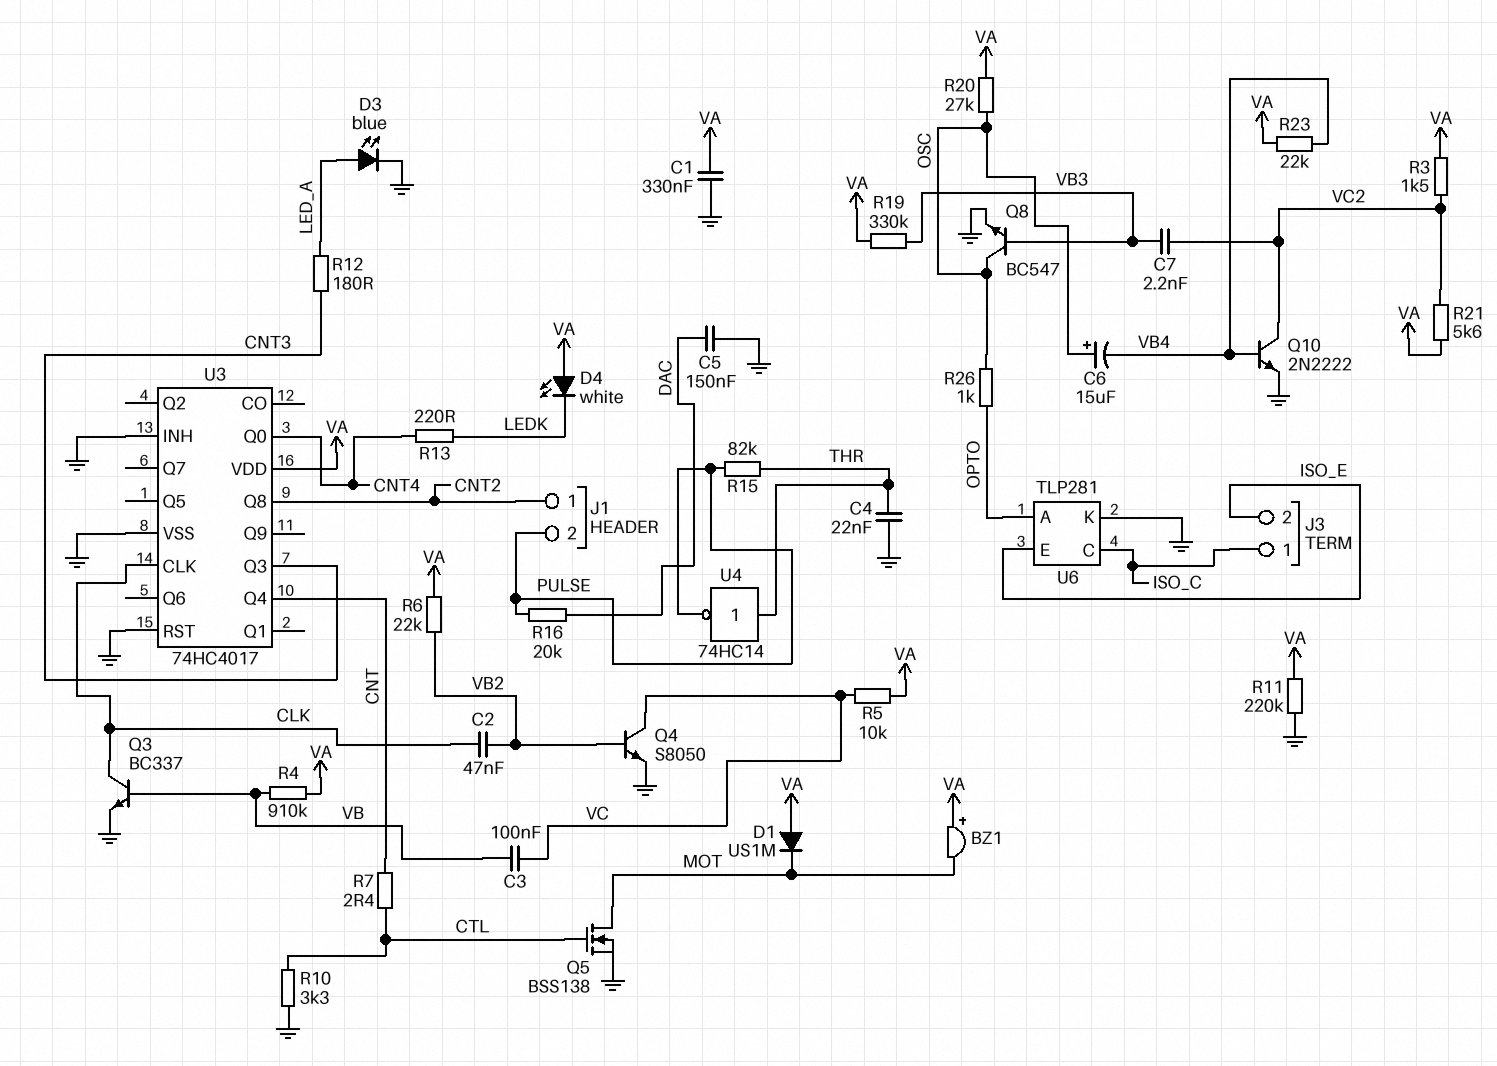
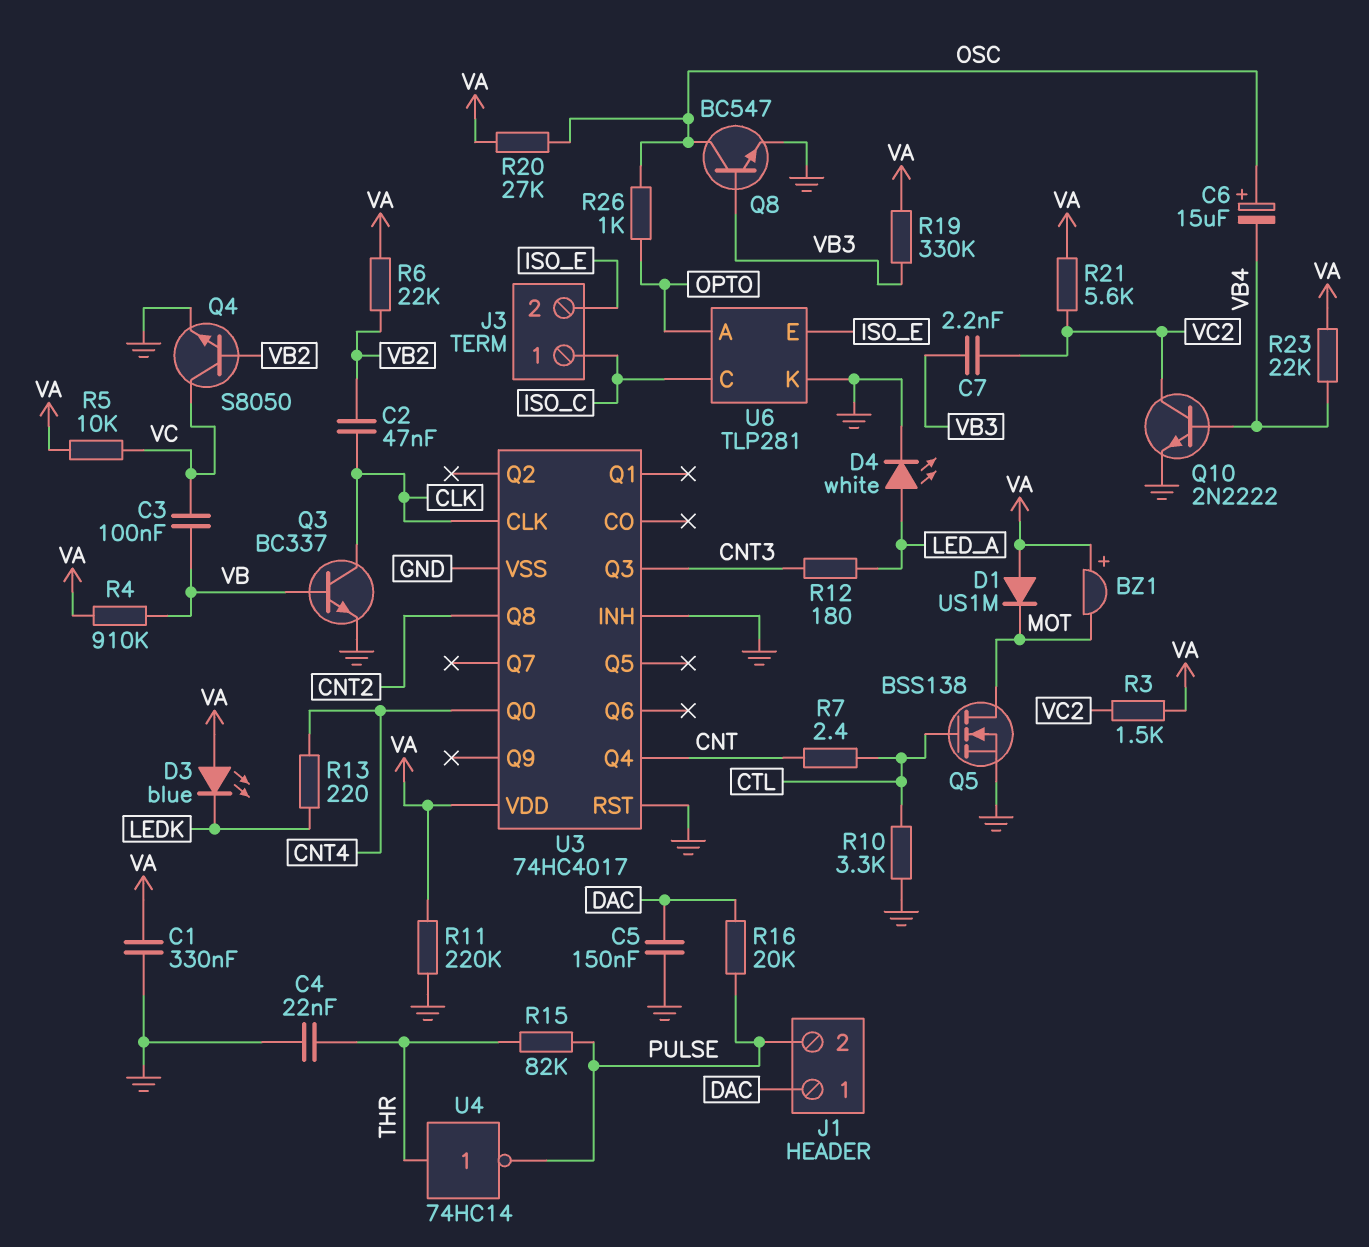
D3: LED blue (A LED_A, K GND) -> LED blue (A VA, K LEDK)
D4: LED white (A VA, K LEDK) -> LED white (A LED_A, K GND)
J1 pin 1: CNT2 -> DAC

